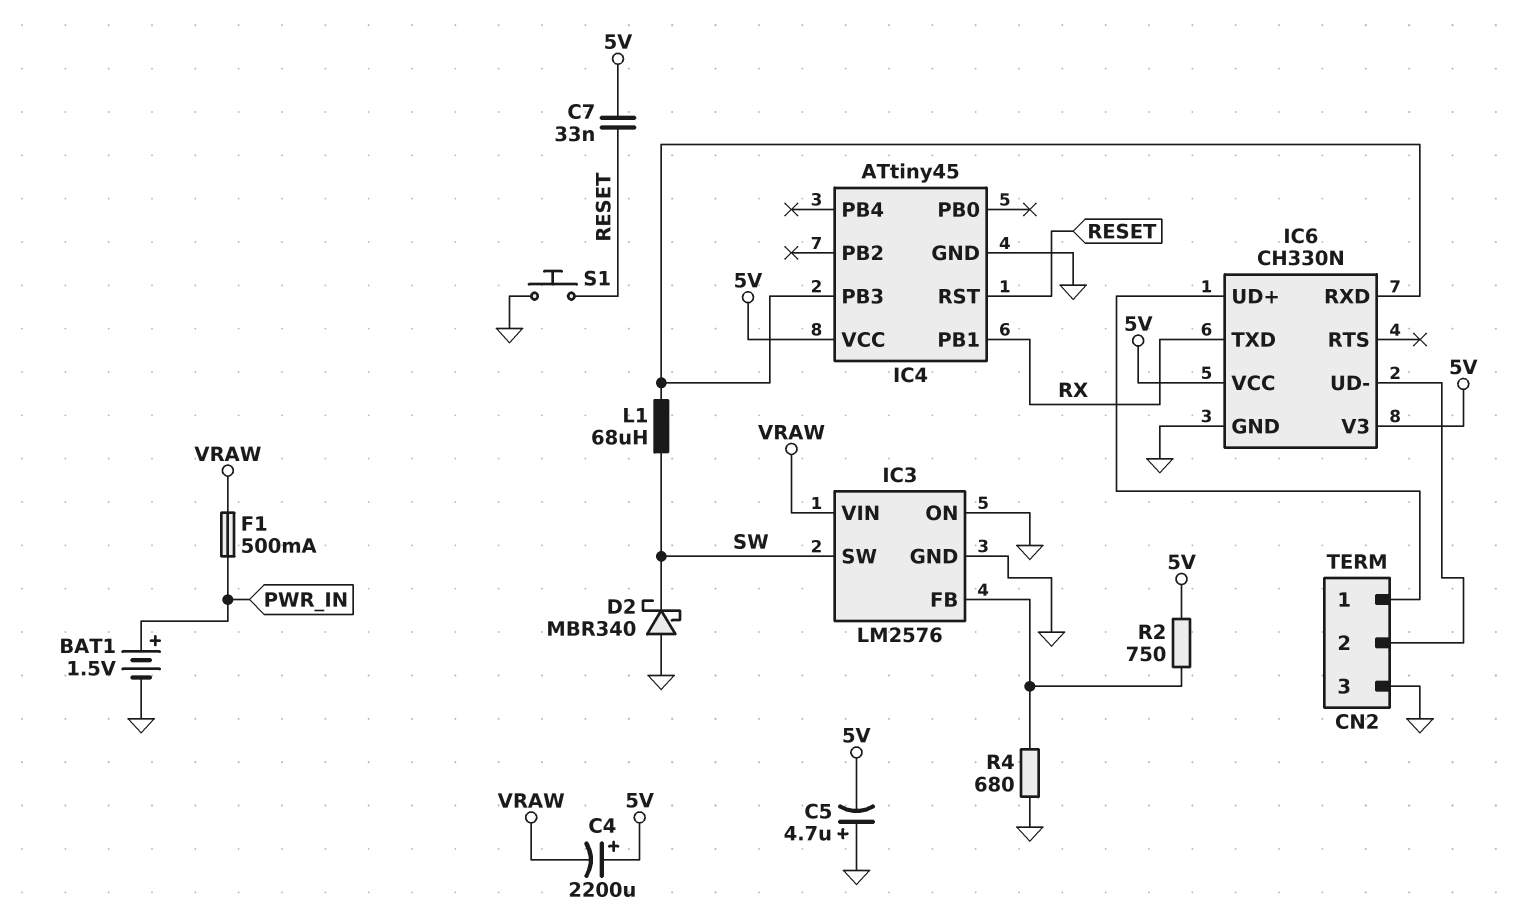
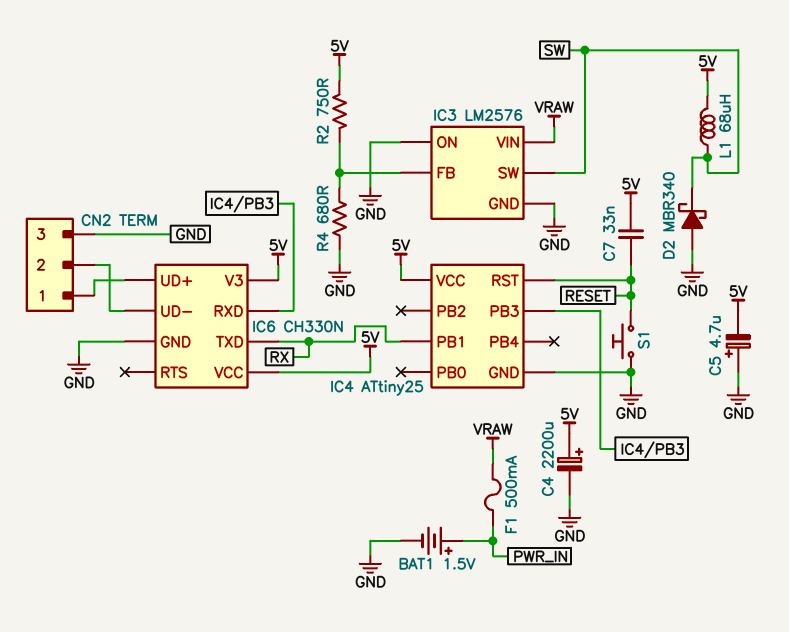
C4: 2200uF (plus 5V, minus VRAW) -> 2200uF (plus 5V, minus GND)
IC4: ATtiny45 -> ATtiny25
L1: 68uH (IC4/PB3, SW) -> 68uH (5V, SW)

